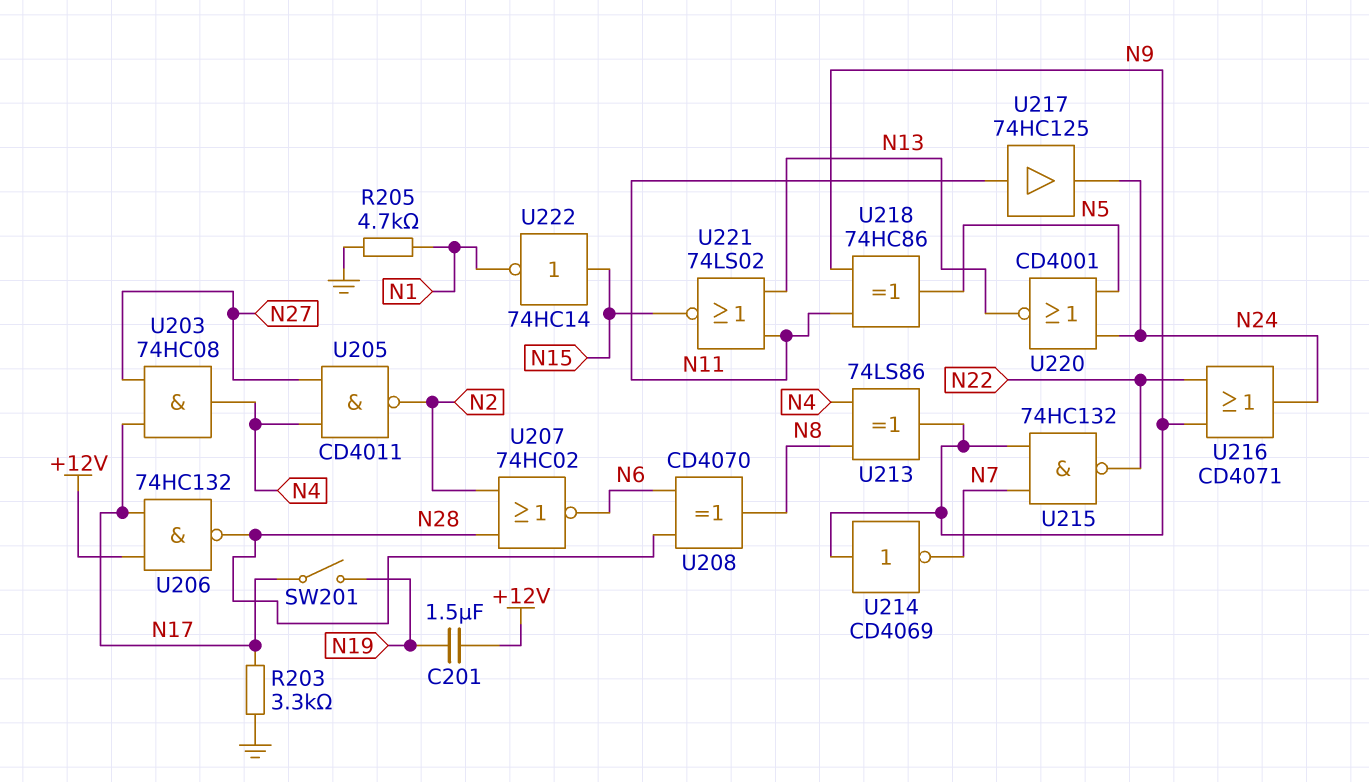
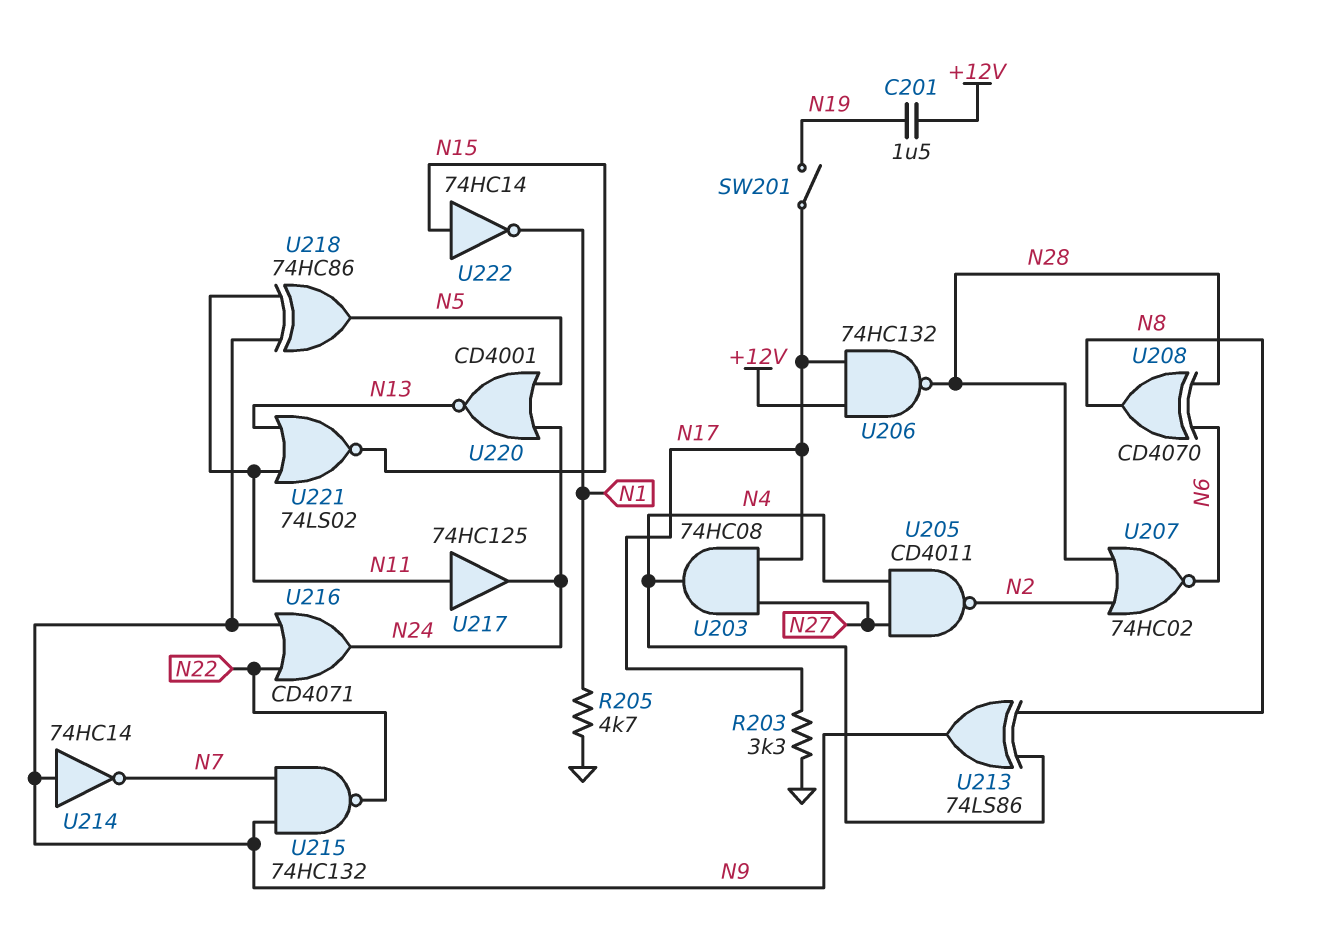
U214: NOT CD4069 (in N9, out N7) -> NOT 74HC14 (in N9, out N7)

